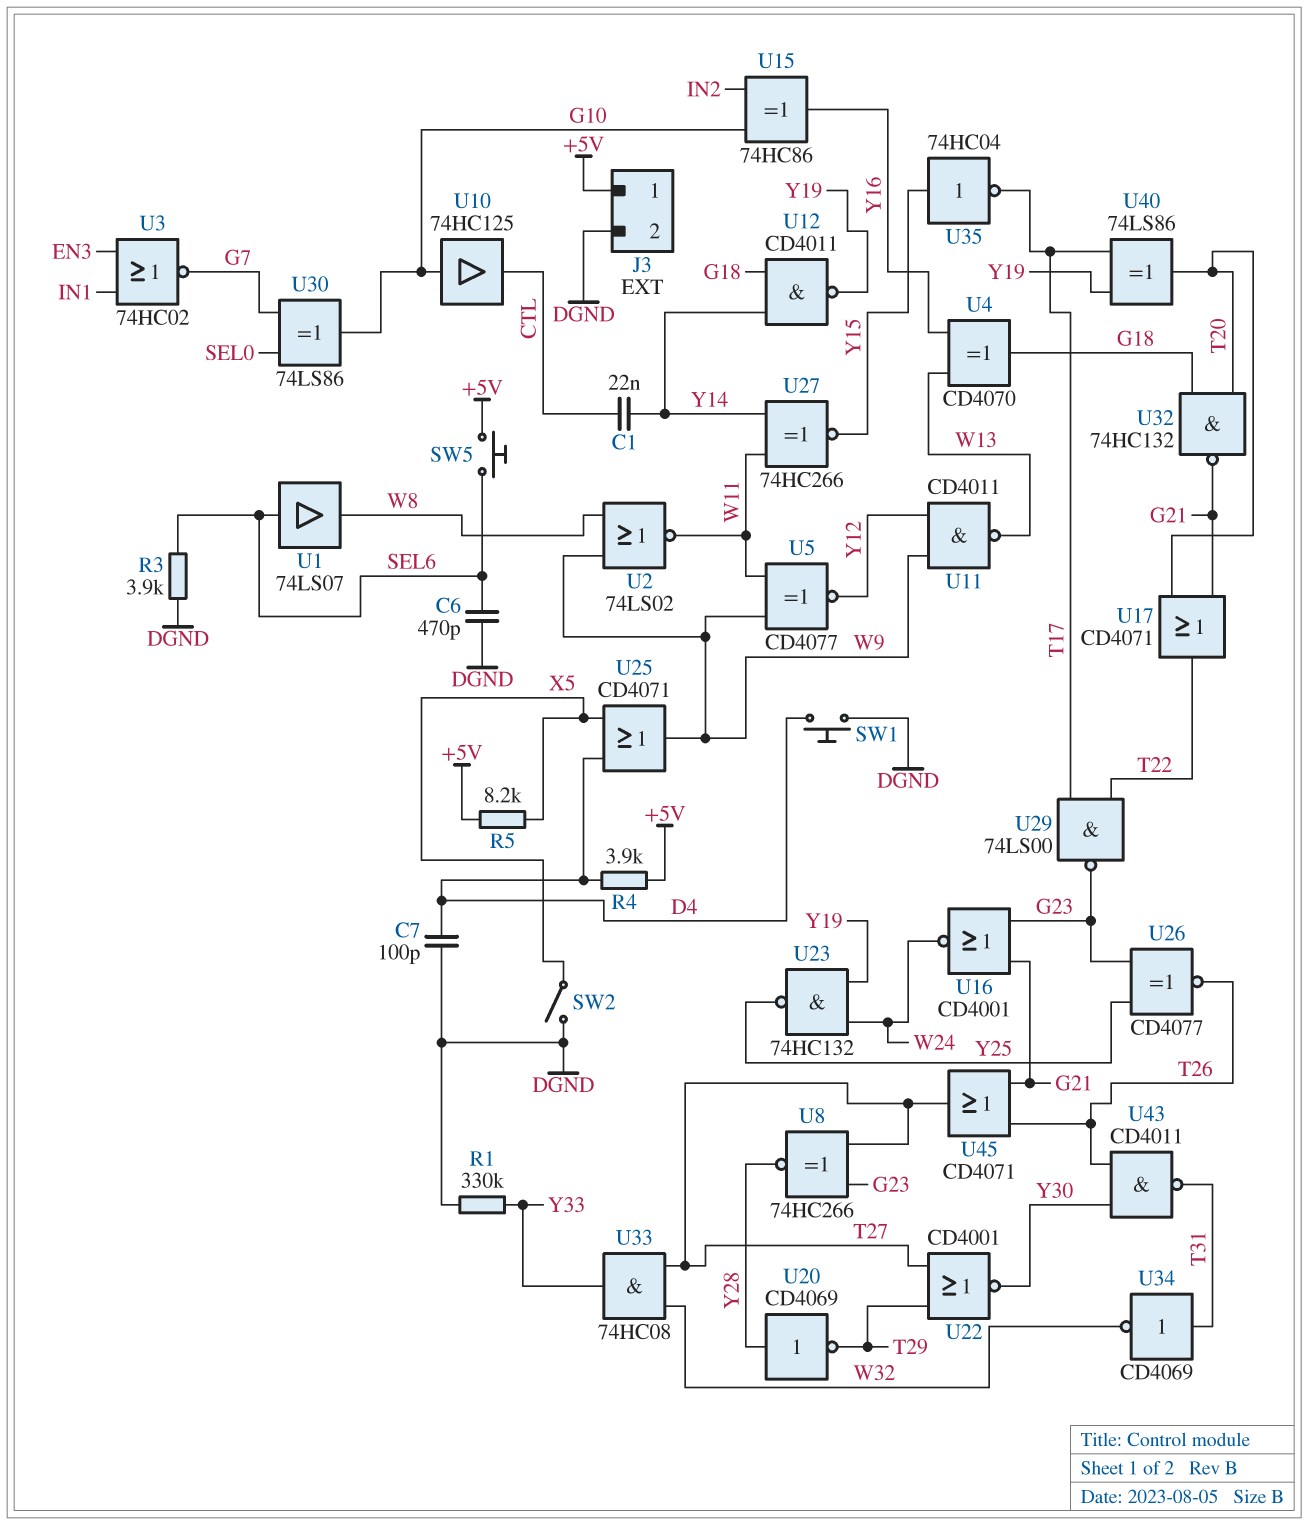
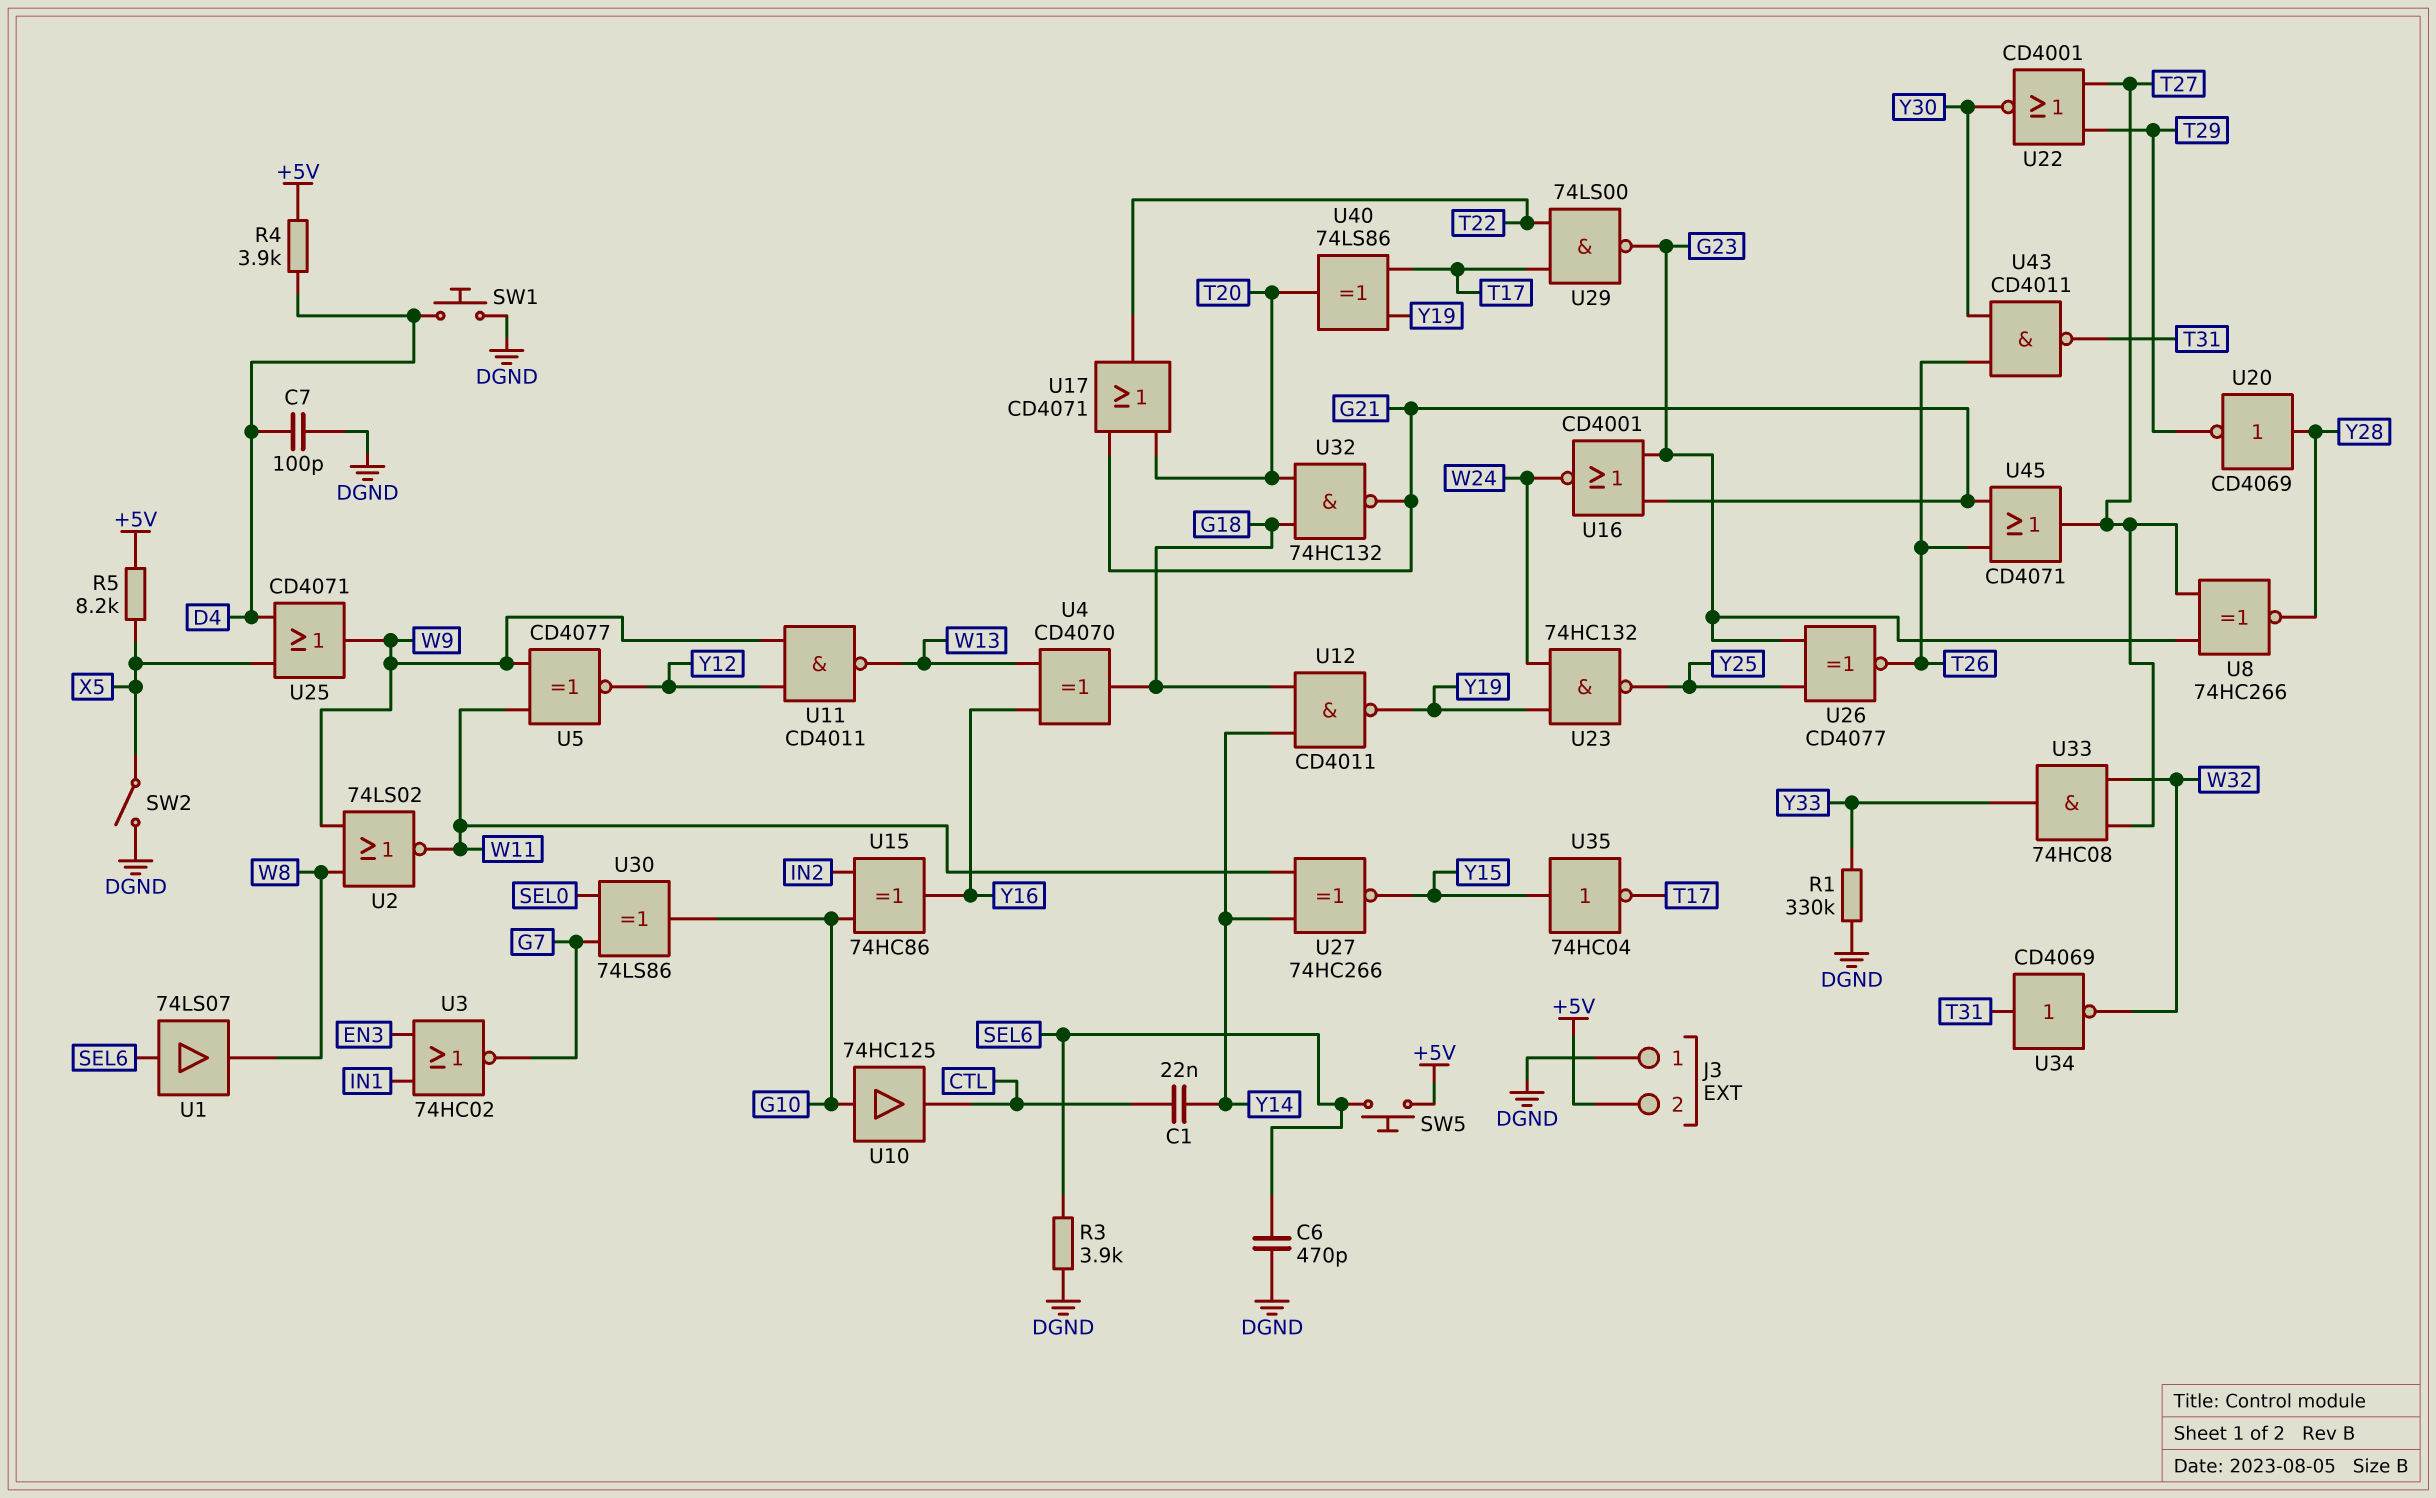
J3 pin 1: +5V -> DGND
J3 pin 2: DGND -> +5V

